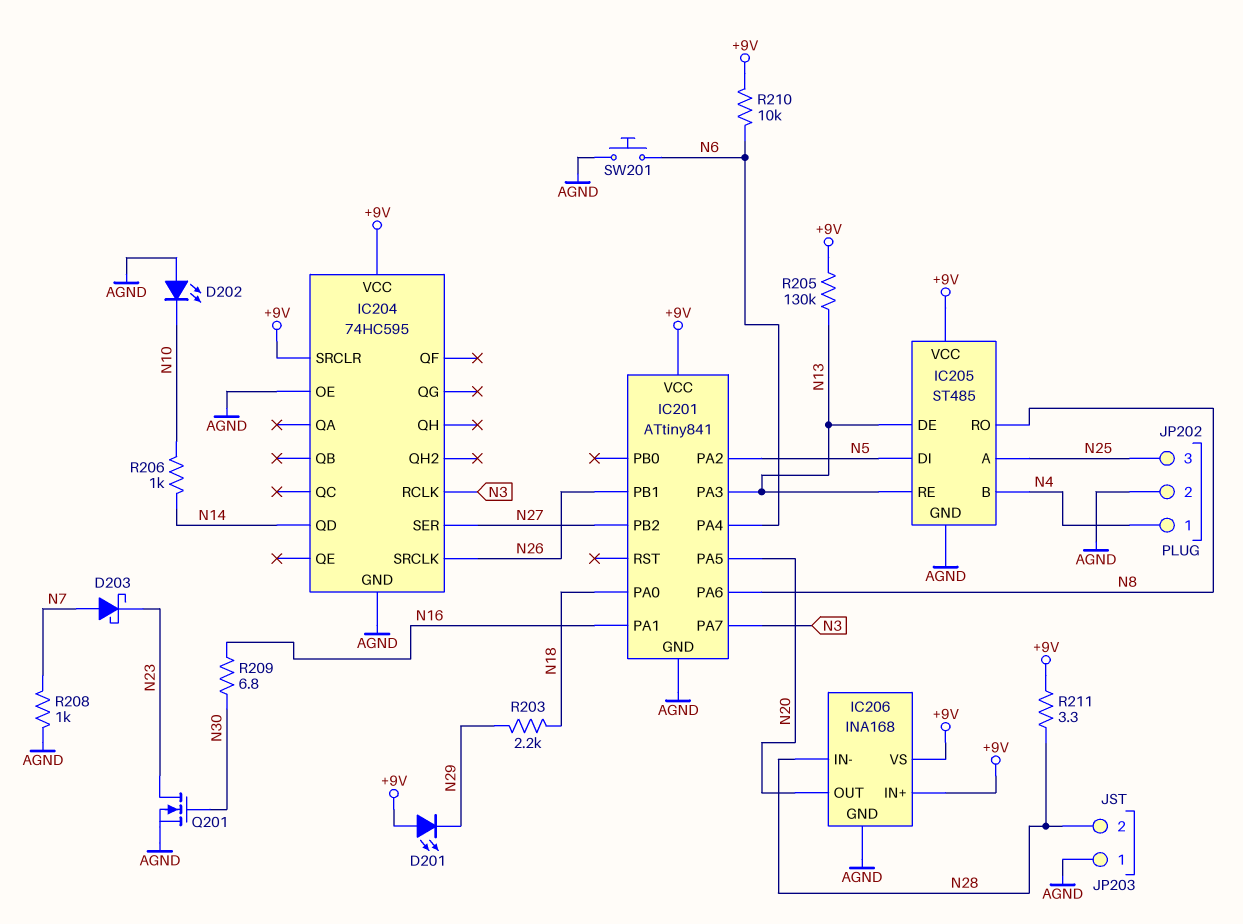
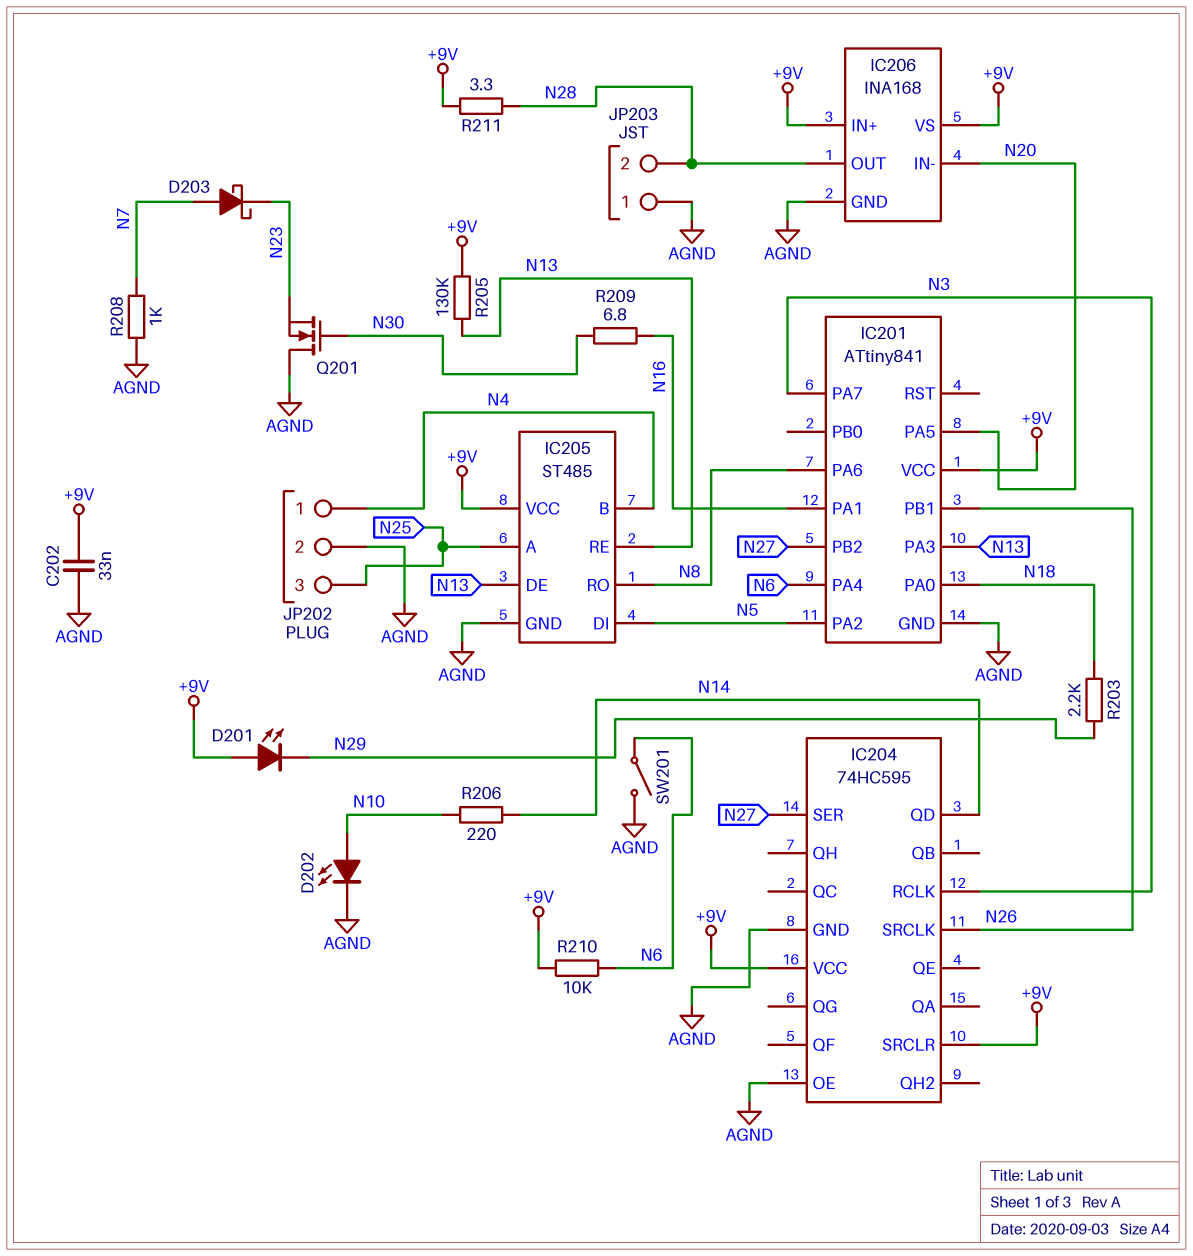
C202: none -> 33nF (+9V, AGND)
D202: LED (A AGND, K N10) -> LED (A N10, K AGND)
IC206 pin IN-: N28 -> N20
IC206 pin OUT: N20 -> N28
Q201: NMOS (G N30, D N23, S AGND) -> NMOS (G N30, D AGND, S N23)
R206: 1k (N10, N14) -> 220 (N10, N14)
SW201: button (AGND, N6) -> switch (AGND, N6)

